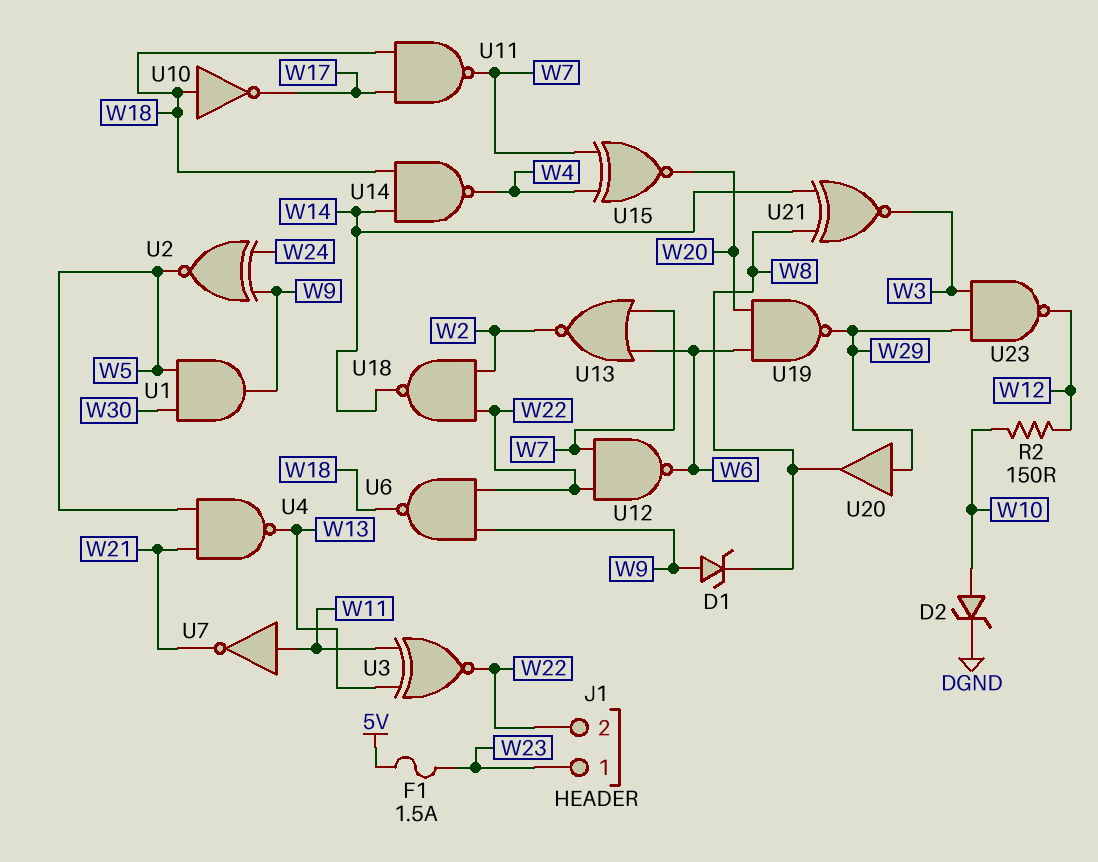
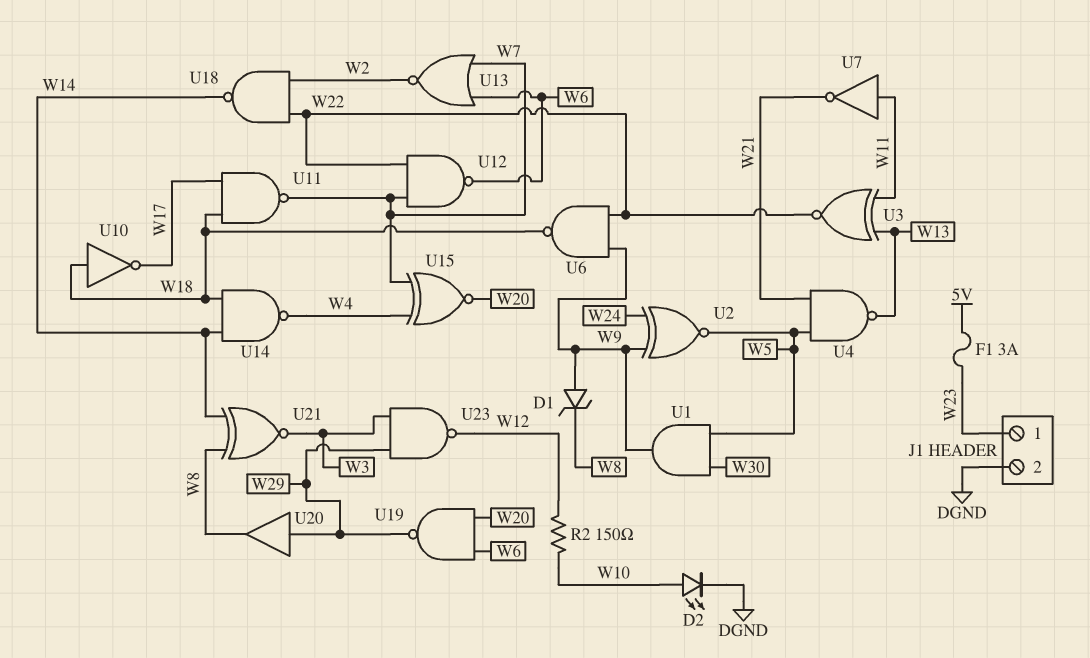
D2: zener (A W10, K DGND) -> LED (A W10, K DGND)
F1: 1.5A (5V, W23) -> 3A (5V, W23)
J1 pin 2: W22 -> DGND

